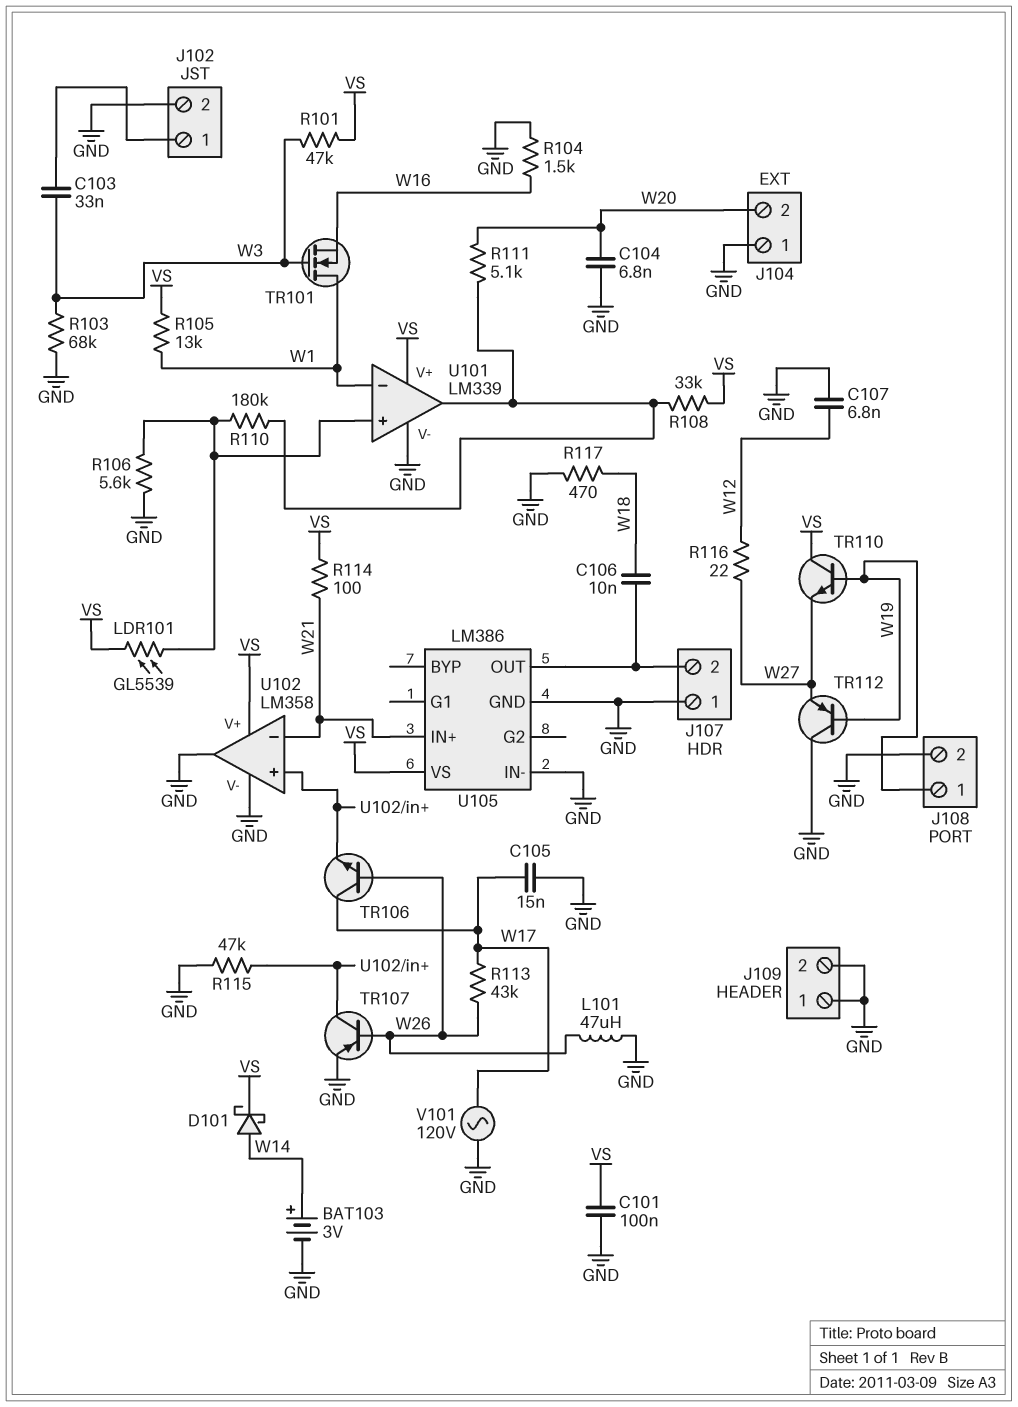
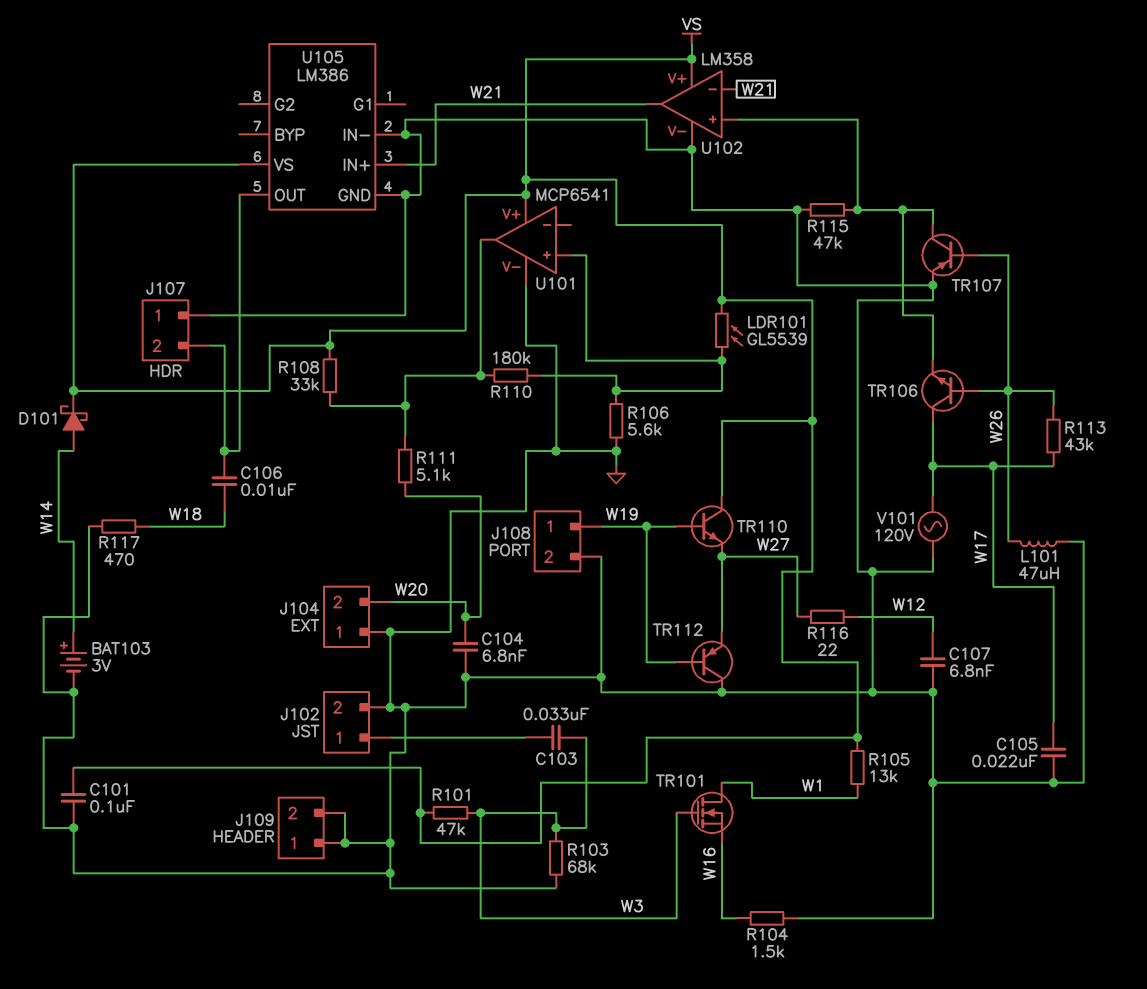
C105: 15nF (GND, W17) -> 22nF (GND, W17)
R114: 100 (VS, W21) -> none
U101: LM339 -> MCP6541
U101 pin in-: W1 -> none
U102 pin out: GND -> W21

